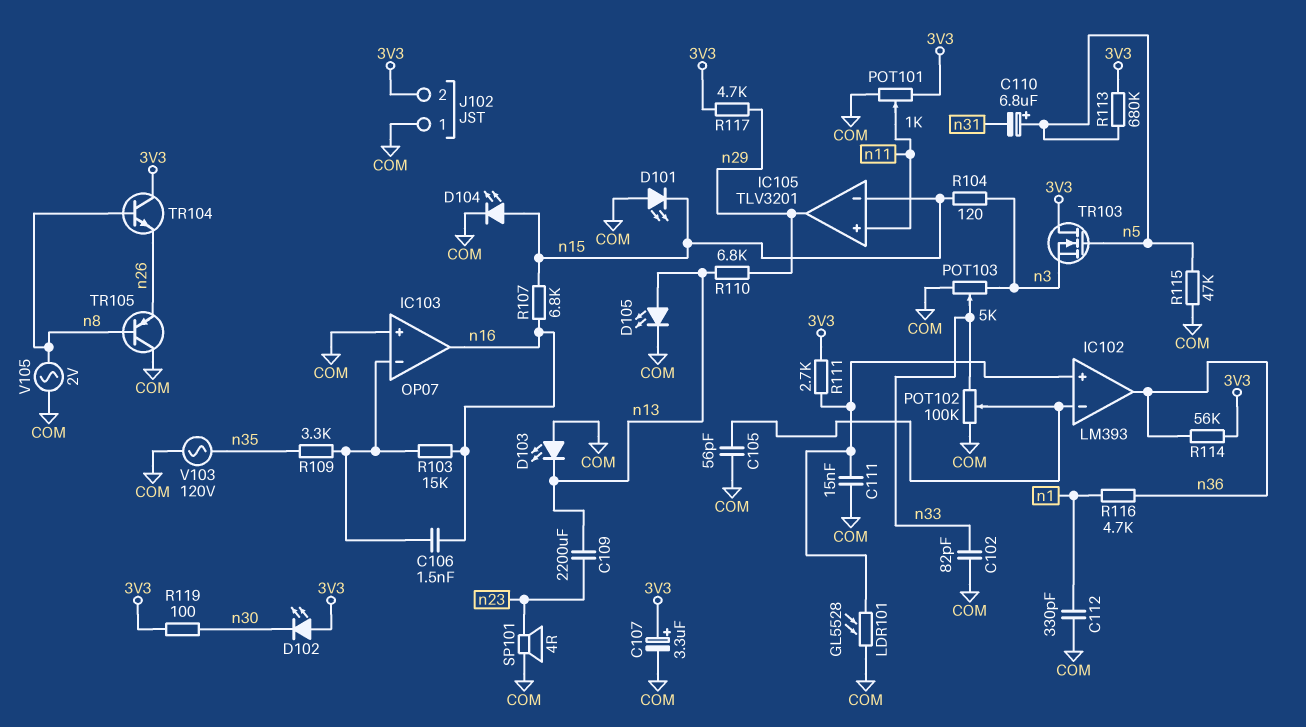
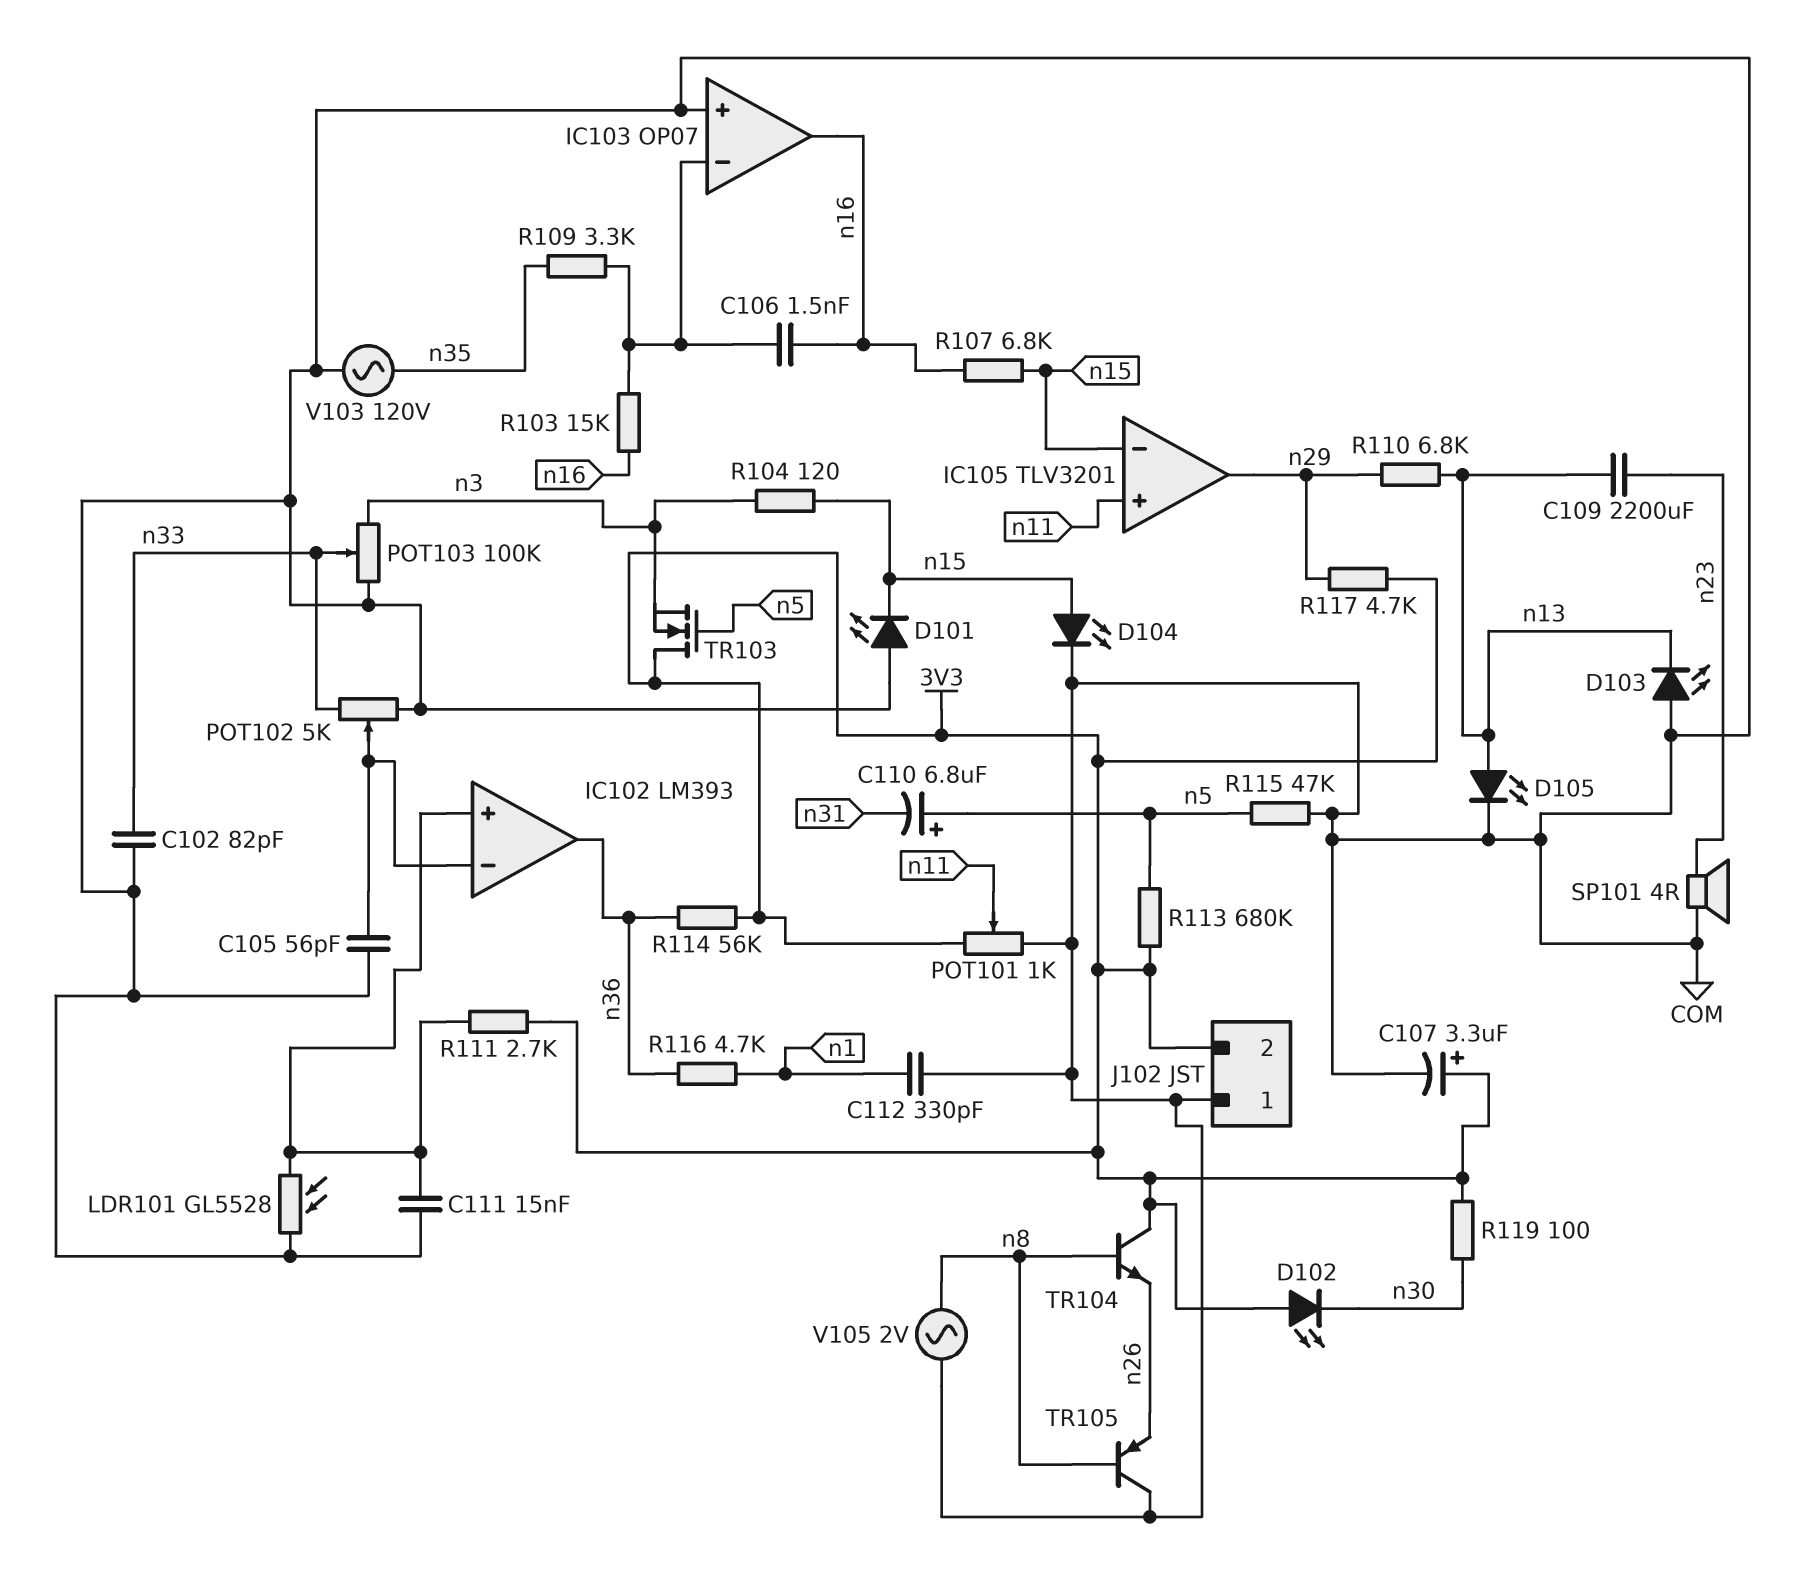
POT102: 100k (COM, n33, wiper IC102/in-) -> 5k (COM, n33, wiper IC102/in-)
POT103: 5k (COM, n3, wiper n33) -> 100k (COM, n3, wiper n33)

